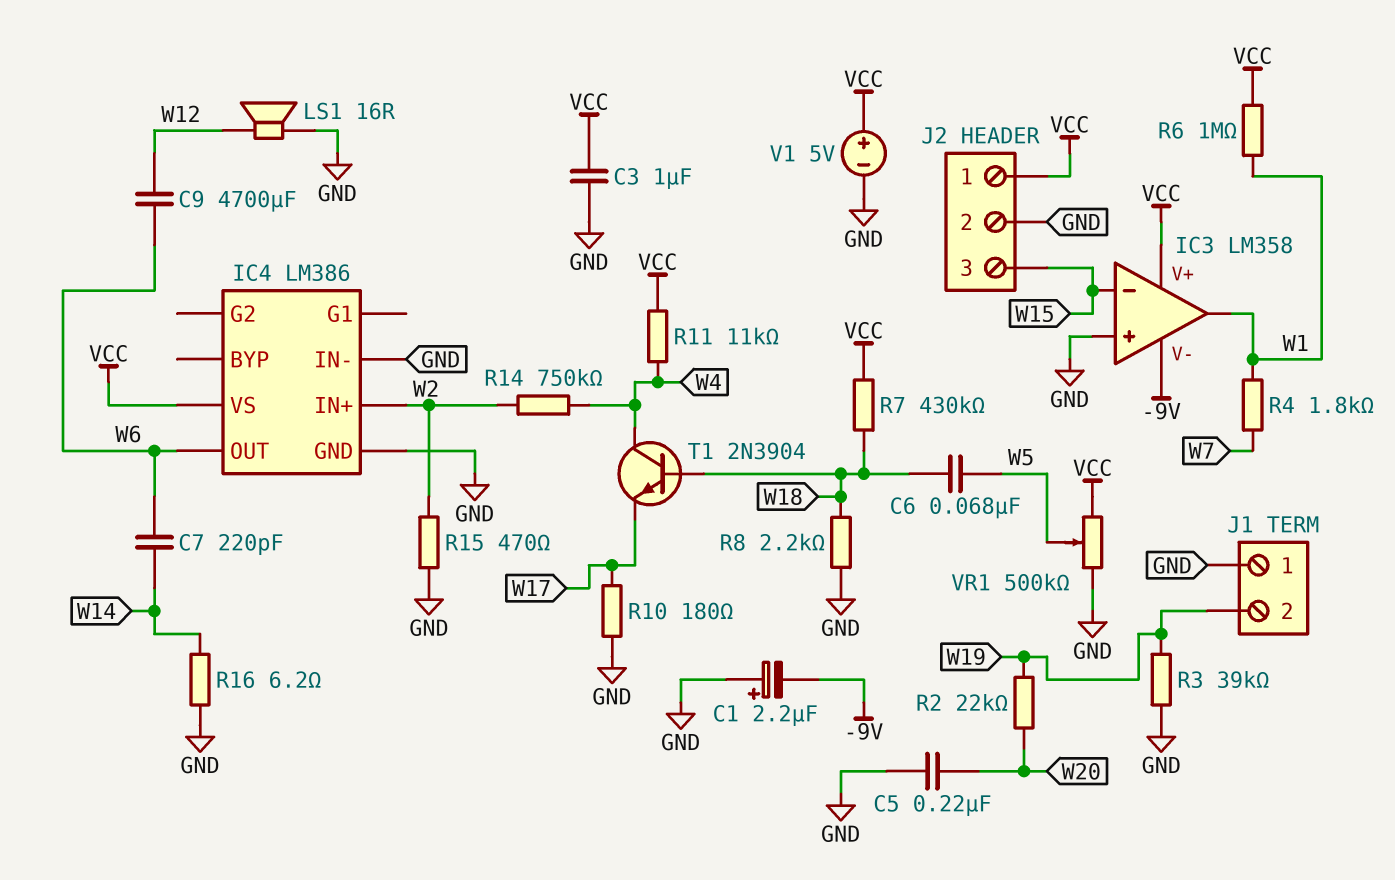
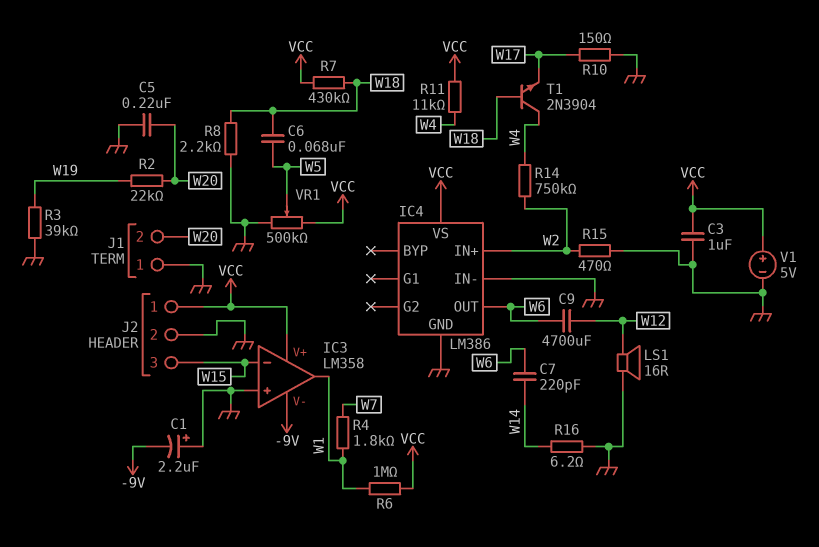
J1 pin 2: W19 -> W20
R10: 180 (GND, W17) -> 150 (GND, W17)

